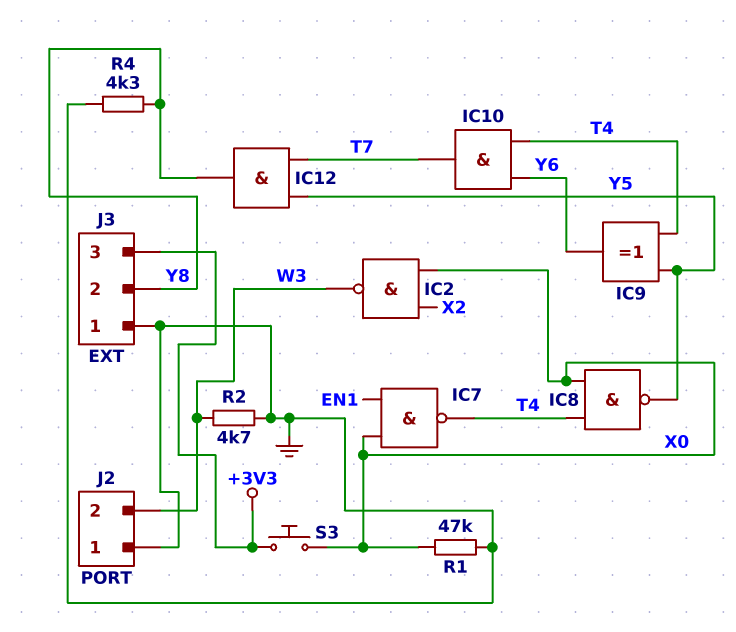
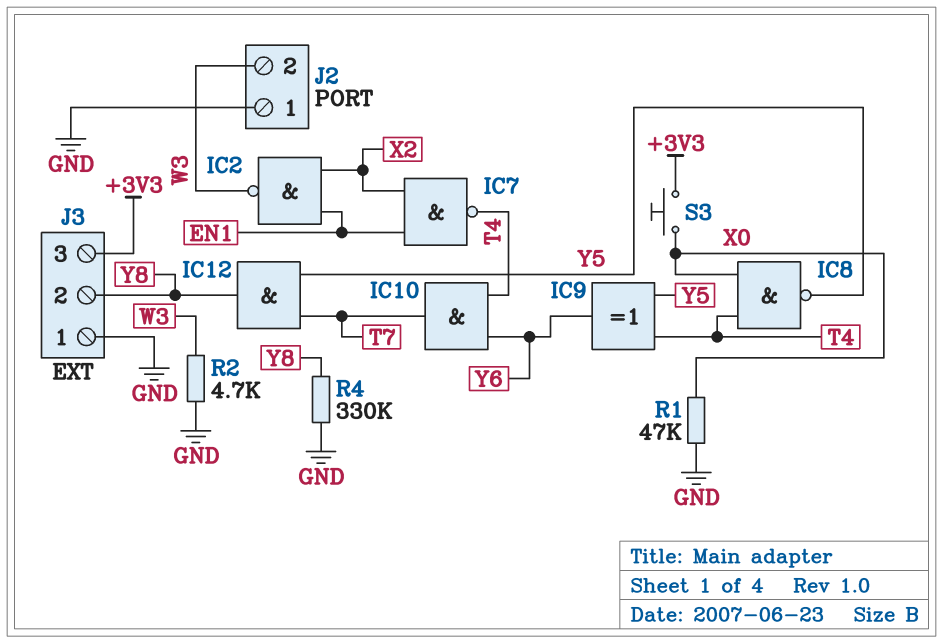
IC2: NAND (in X0, in X2, out W3) -> NAND (in EN1, in X2, out W3)
IC7: NAND (in EN1, in X0, out T4) -> NAND (in EN1, in X2, out T4)
R4: 4.3k (GND, Y8) -> 330k (GND, Y8)

